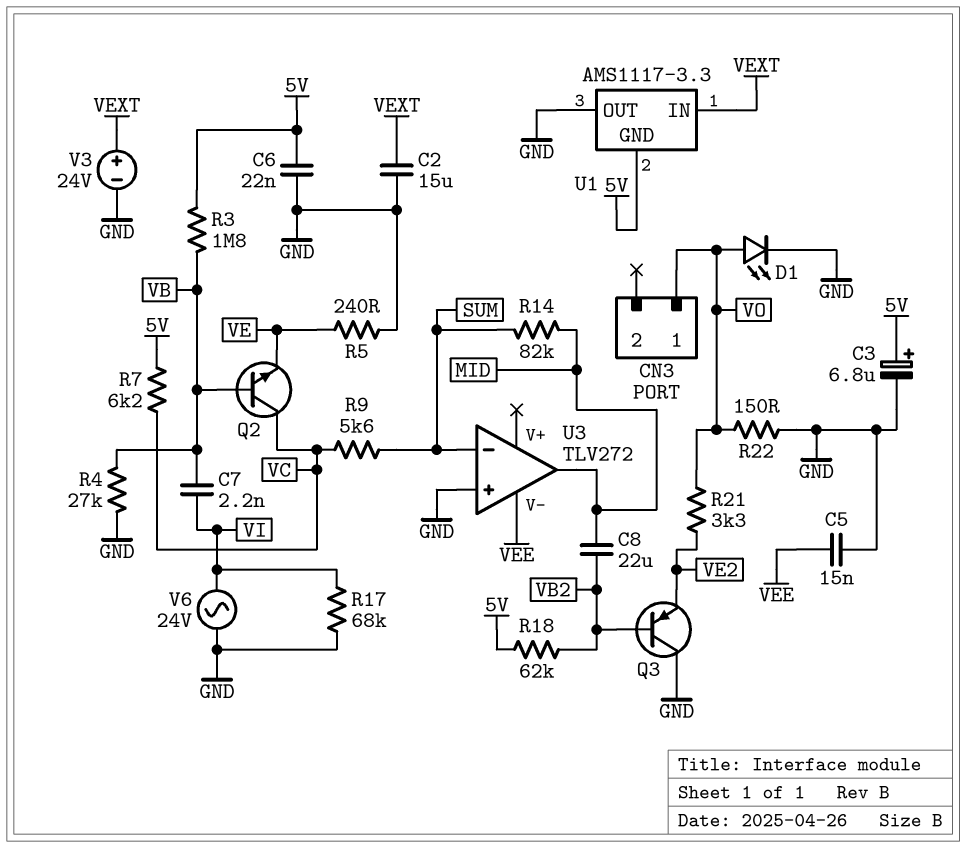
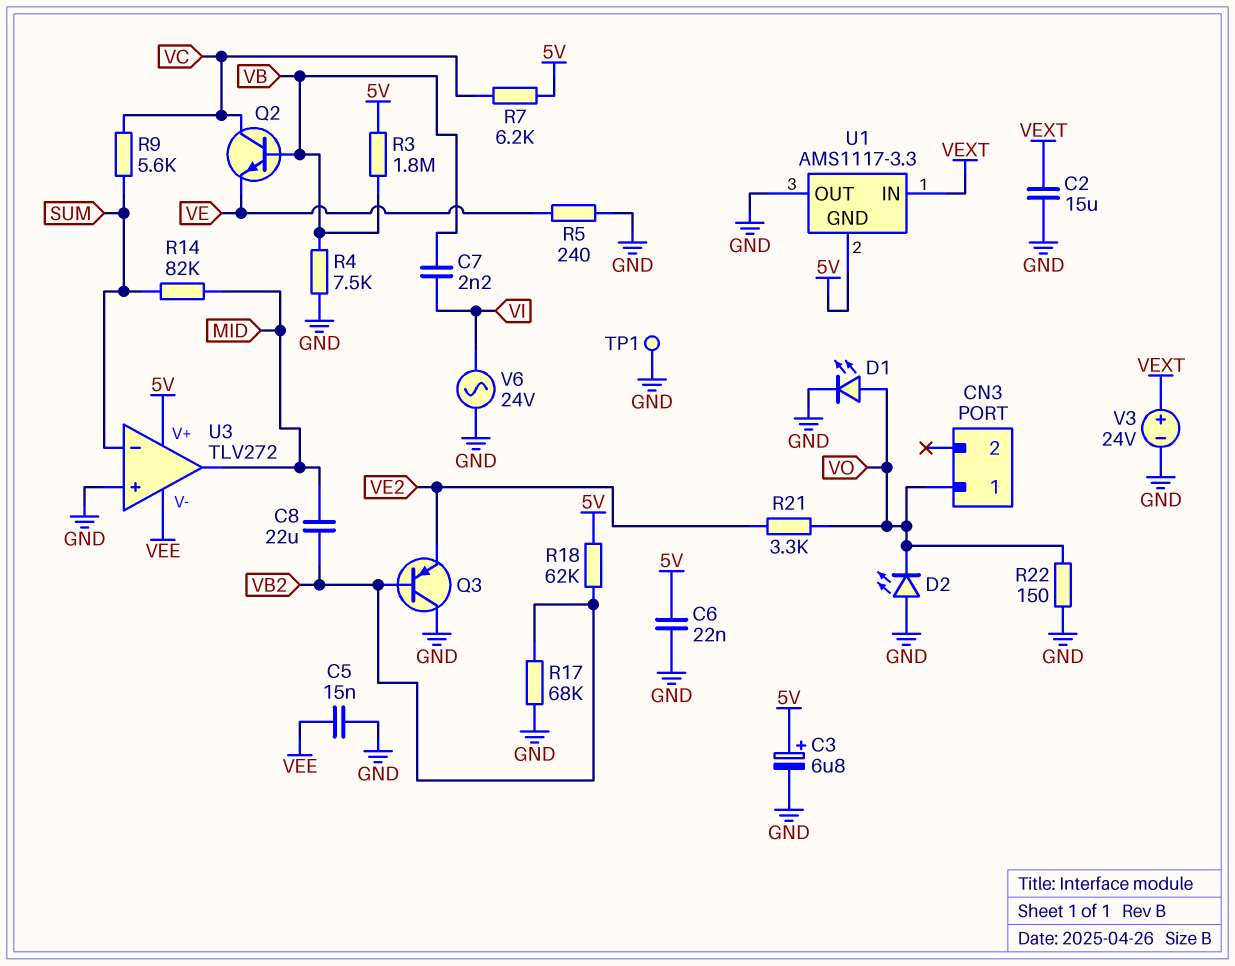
D2: none -> LED (A GND, K VO)
R4: 27k (GND, VB) -> 7.5k (GND, VB)
R17: 68k (GND, VI) -> 68k (GND, VB2)
TP1: none -> test point (GND)
U3 pin V+: none -> 5V

